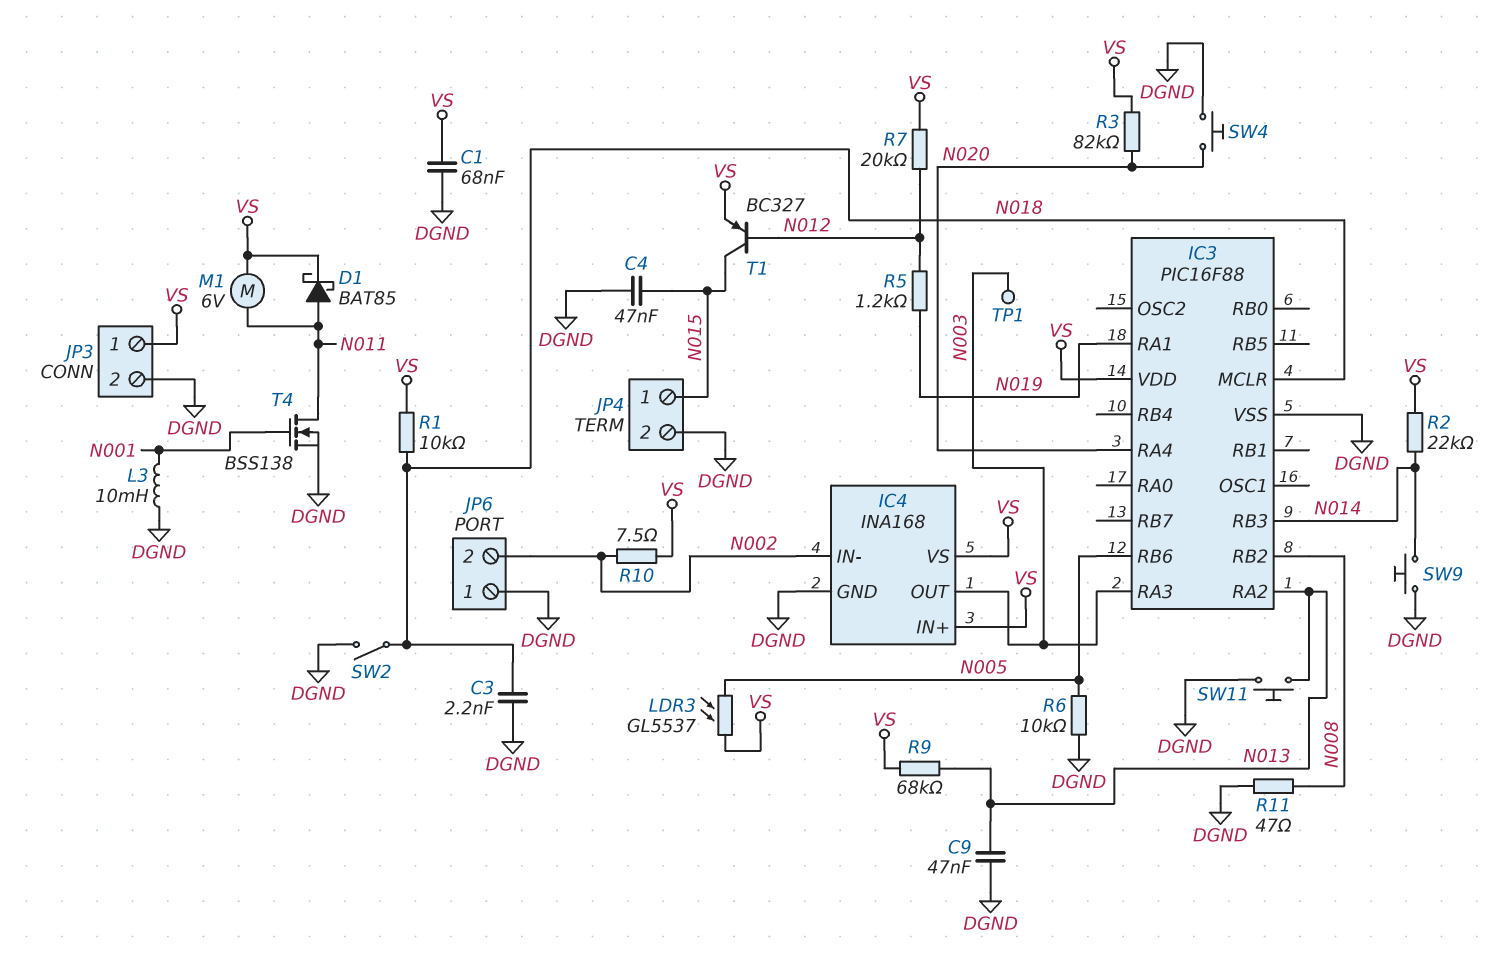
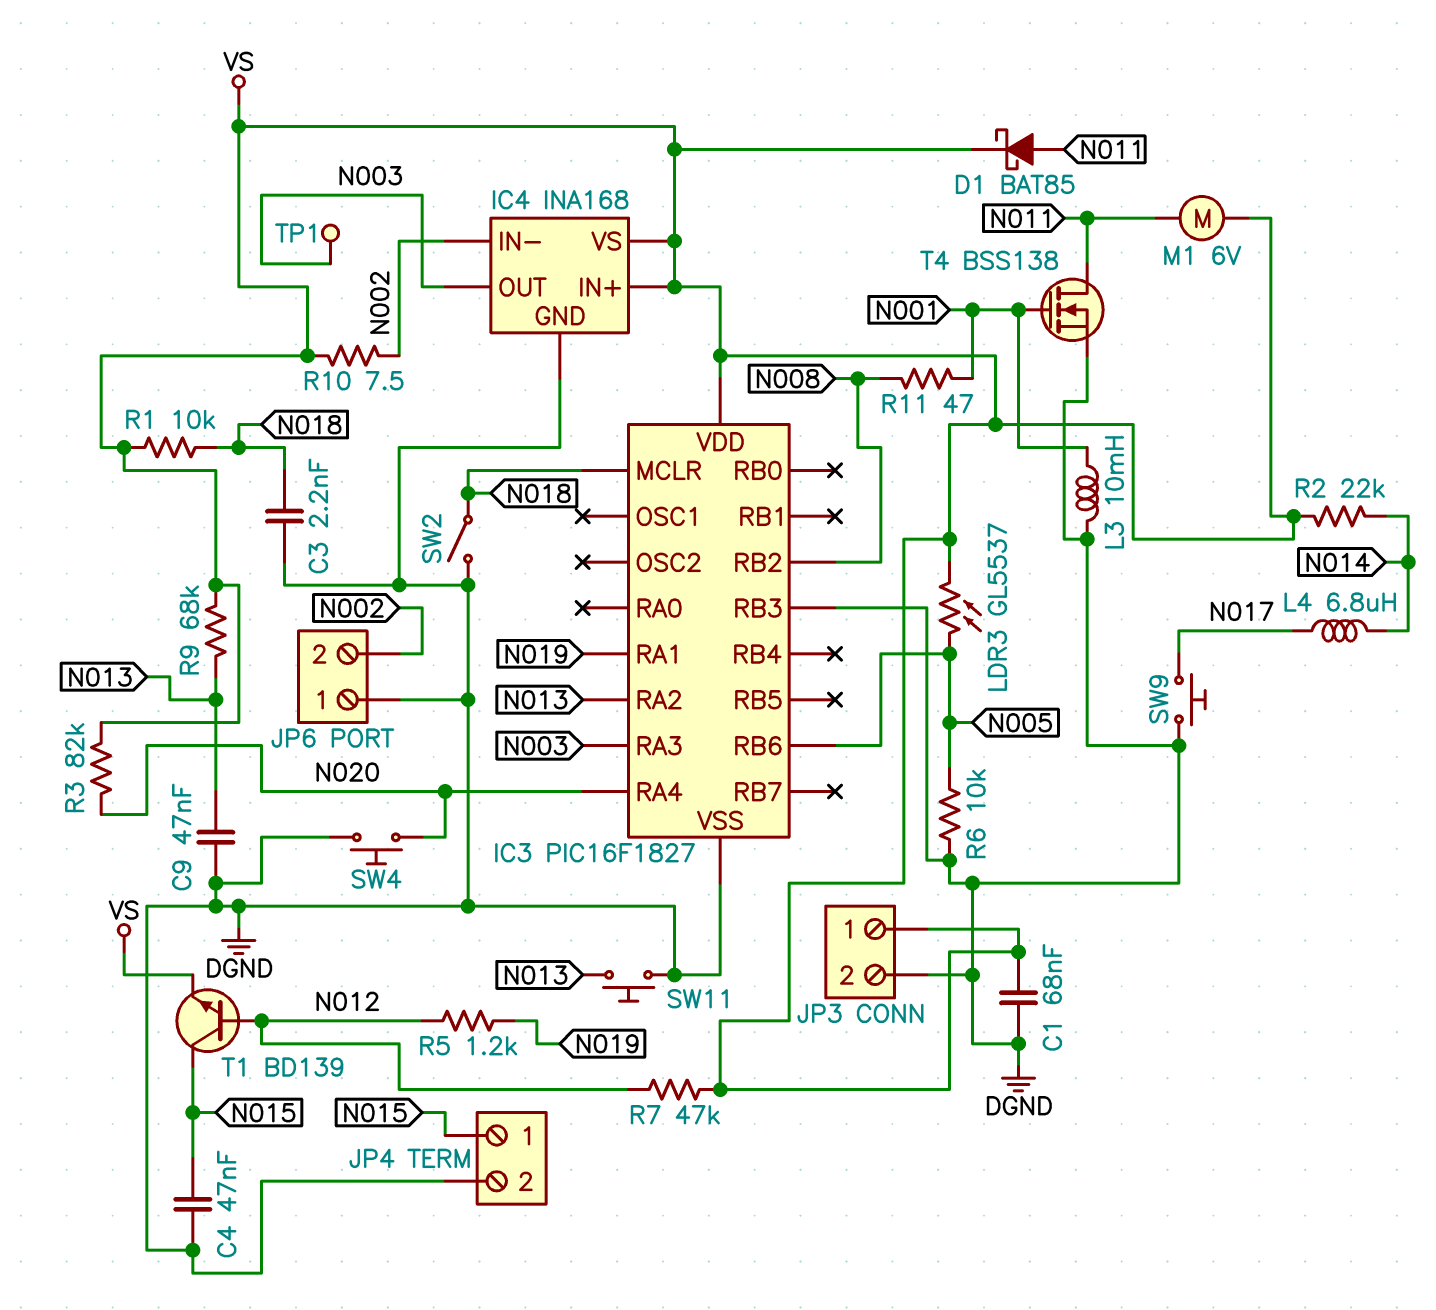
IC3: PIC16F88 -> PIC16F1827
IC3 pin RB3: N014 -> DGND
L4: none -> 6.8uH (N014, N017)
R7: 20k (N012, VS) -> 47k (N012, VS)
R11: 47 (DGND, N008) -> 47 (N001, N008)
SW9: button (DGND, N014) -> button (DGND, N017)
T1: PNP BC327 (B N012, C N015, E VS) -> NPN BD139 (B N012, C N015, E VS)

